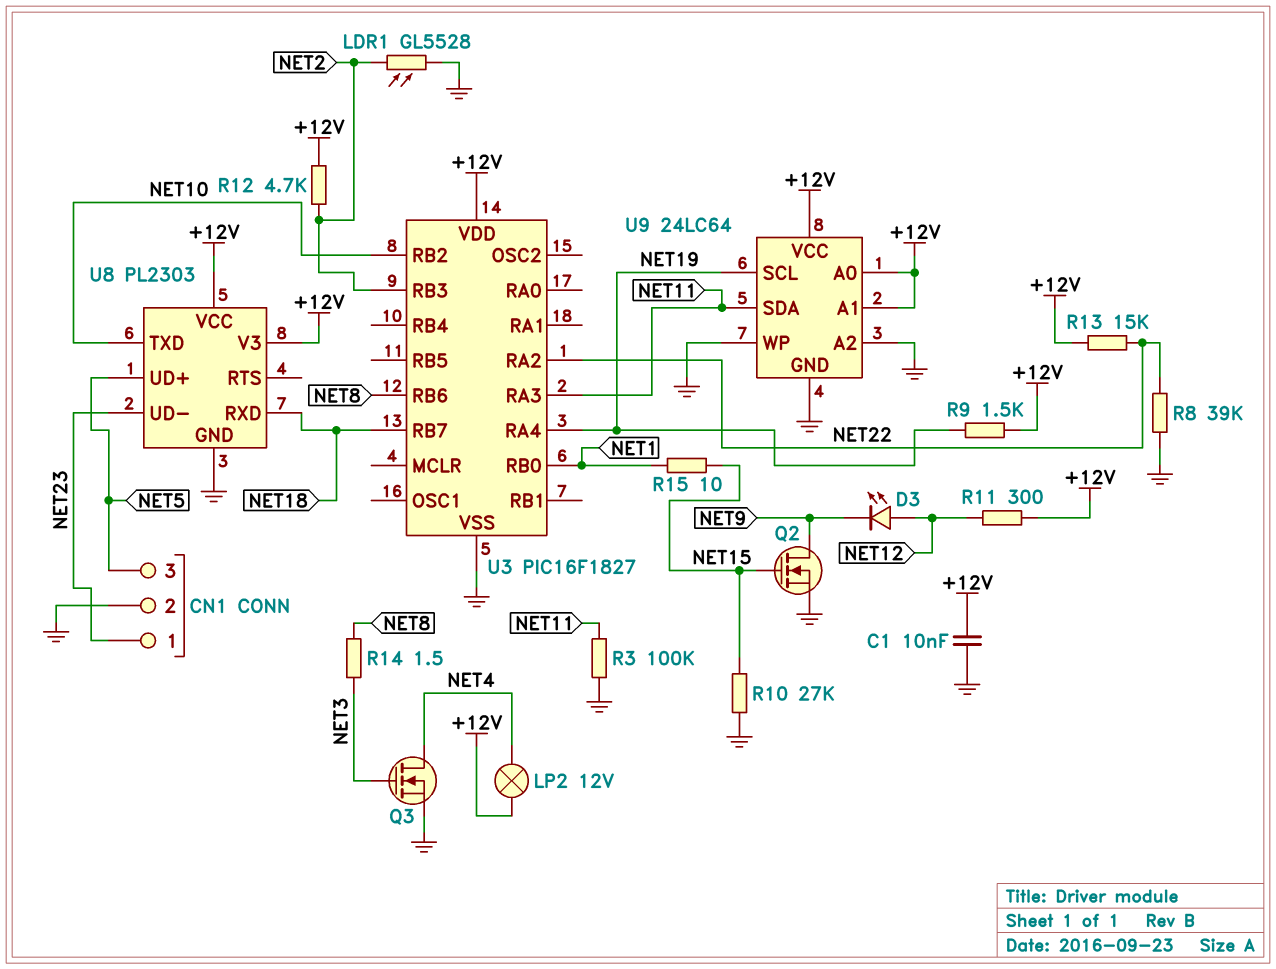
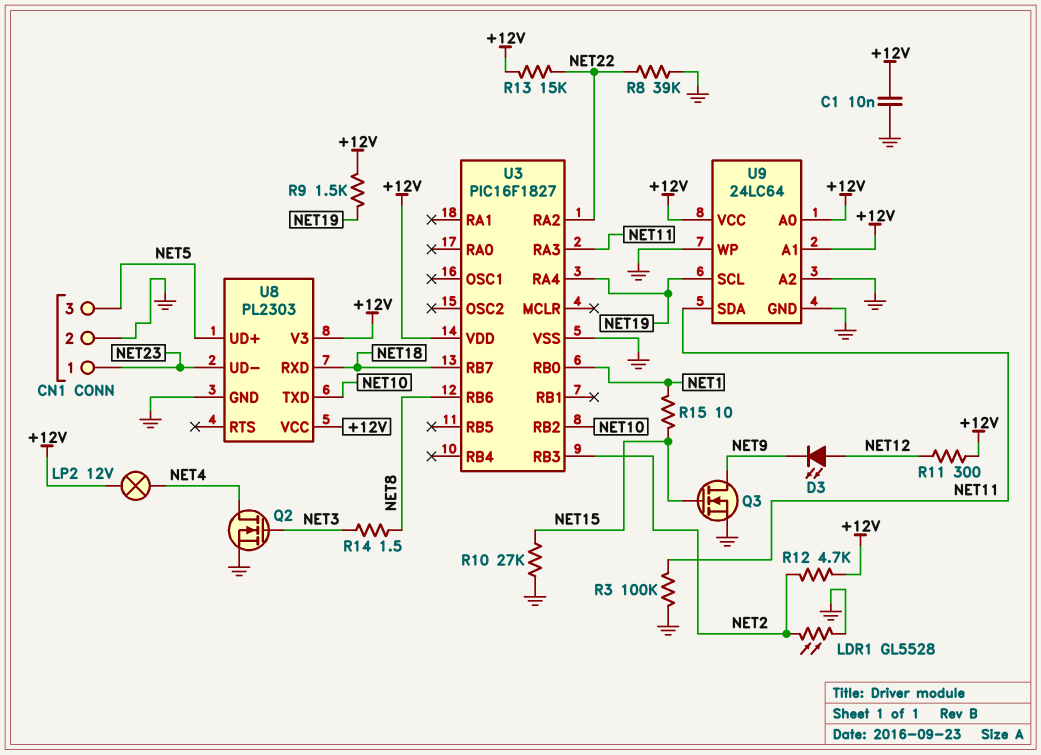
Q2: NMOS (G NET15, D NET9, S GND) -> NMOS (G NET3, D NET4, S GND)
Q3: NMOS (G NET3, D NET4, S GND) -> NMOS (G NET15, D NET9, S GND)

